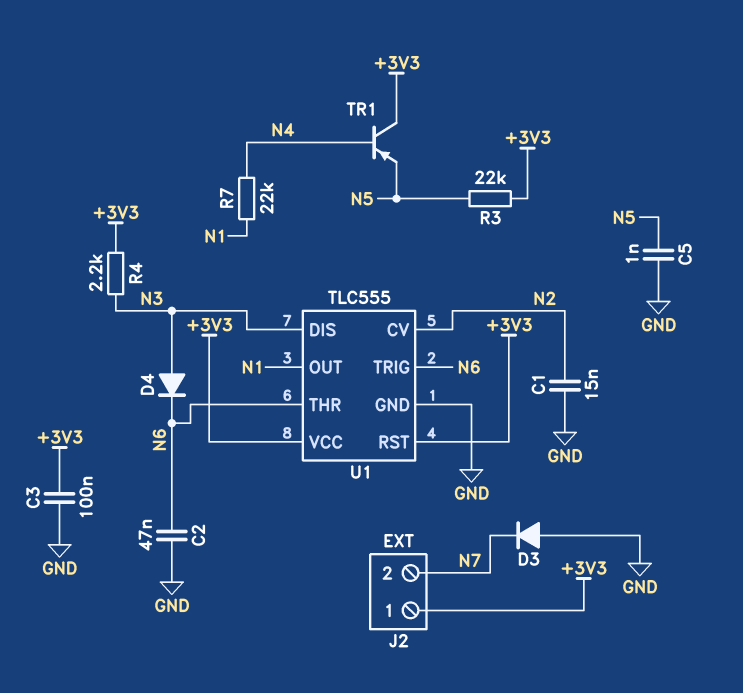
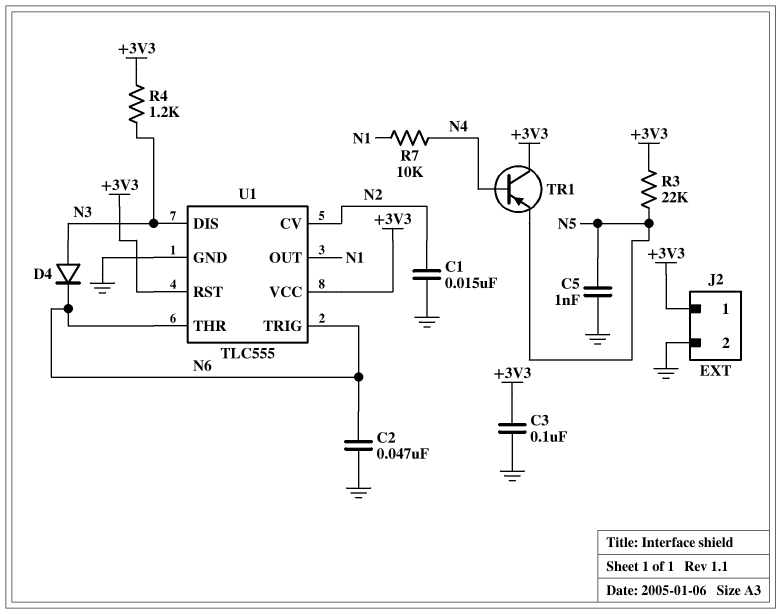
D3: diode (A GND, K N7) -> none
J2 pin 2: N7 -> GND
R4: 2.2k (+3V3, N3) -> 1.2k (+3V3, N3)
R7: 22k (N1, N4) -> 10k (N1, N4)

